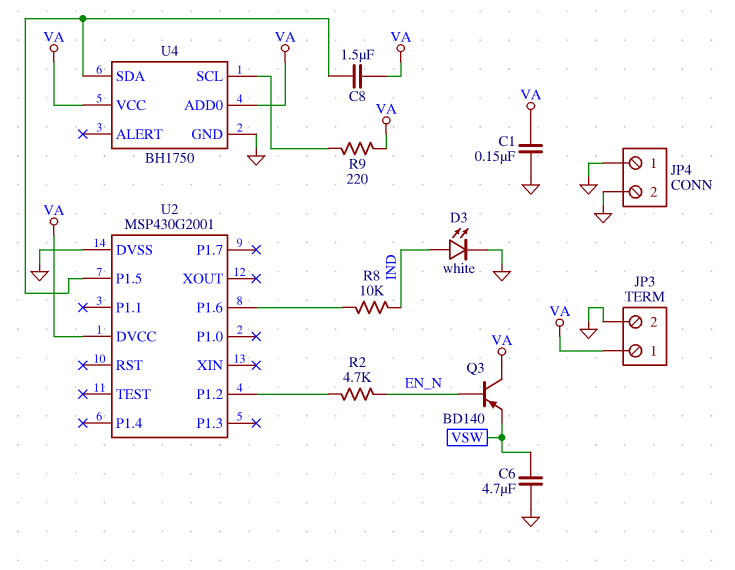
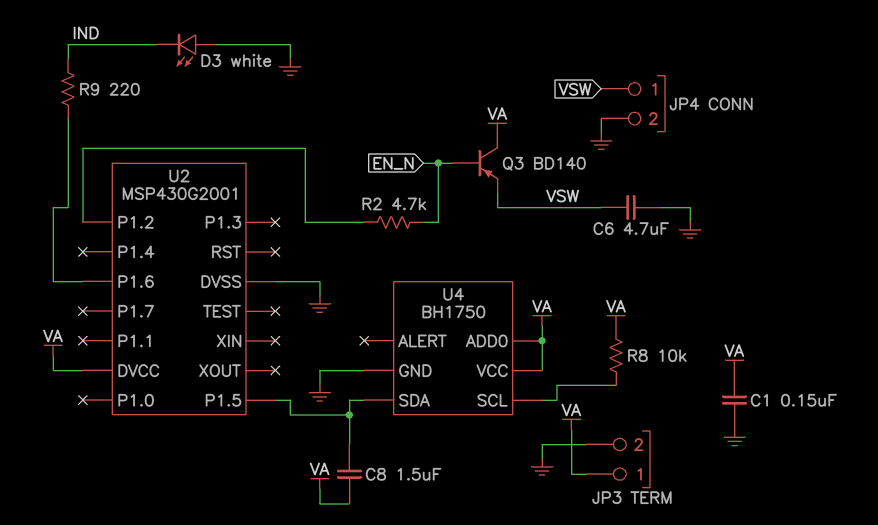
D3: LED white (A IND, K GND) -> LED white (A GND, K IND)
JP4 pin 1: GND -> VSW
R8: 10k (IND, U2/P1.6) -> 10k (U4/SCL, VA)
R9: 220 (U4/SCL, VA) -> 220 (IND, U2/P1.6)

